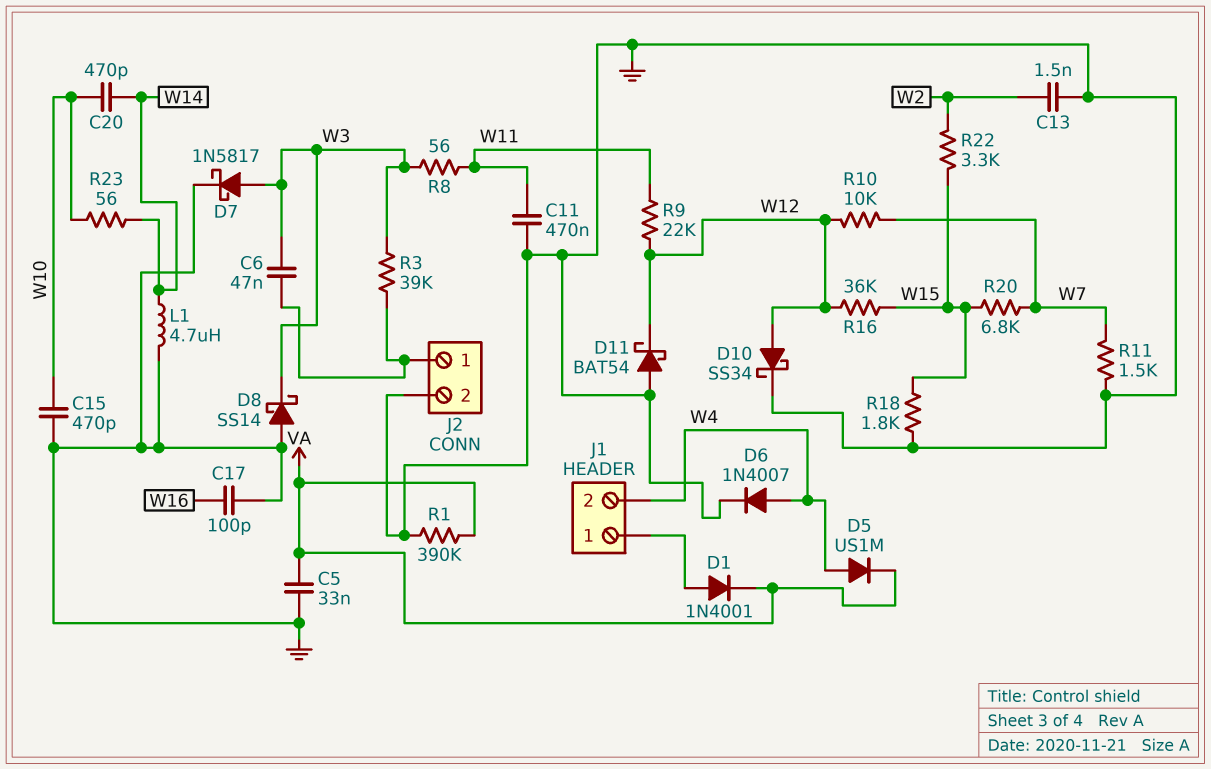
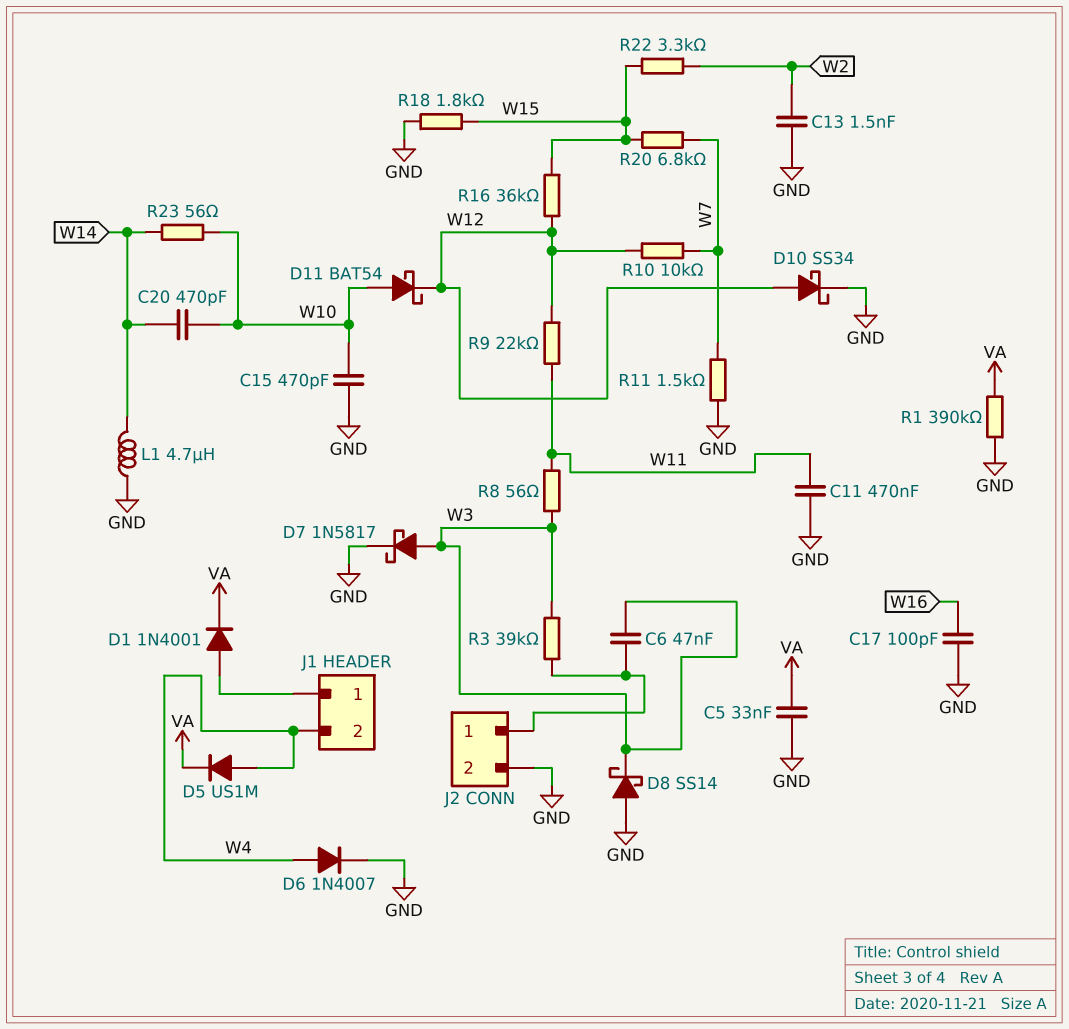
D11: schottky BAT54 (A GND, K W12) -> schottky BAT54 (A W10, K W12)

